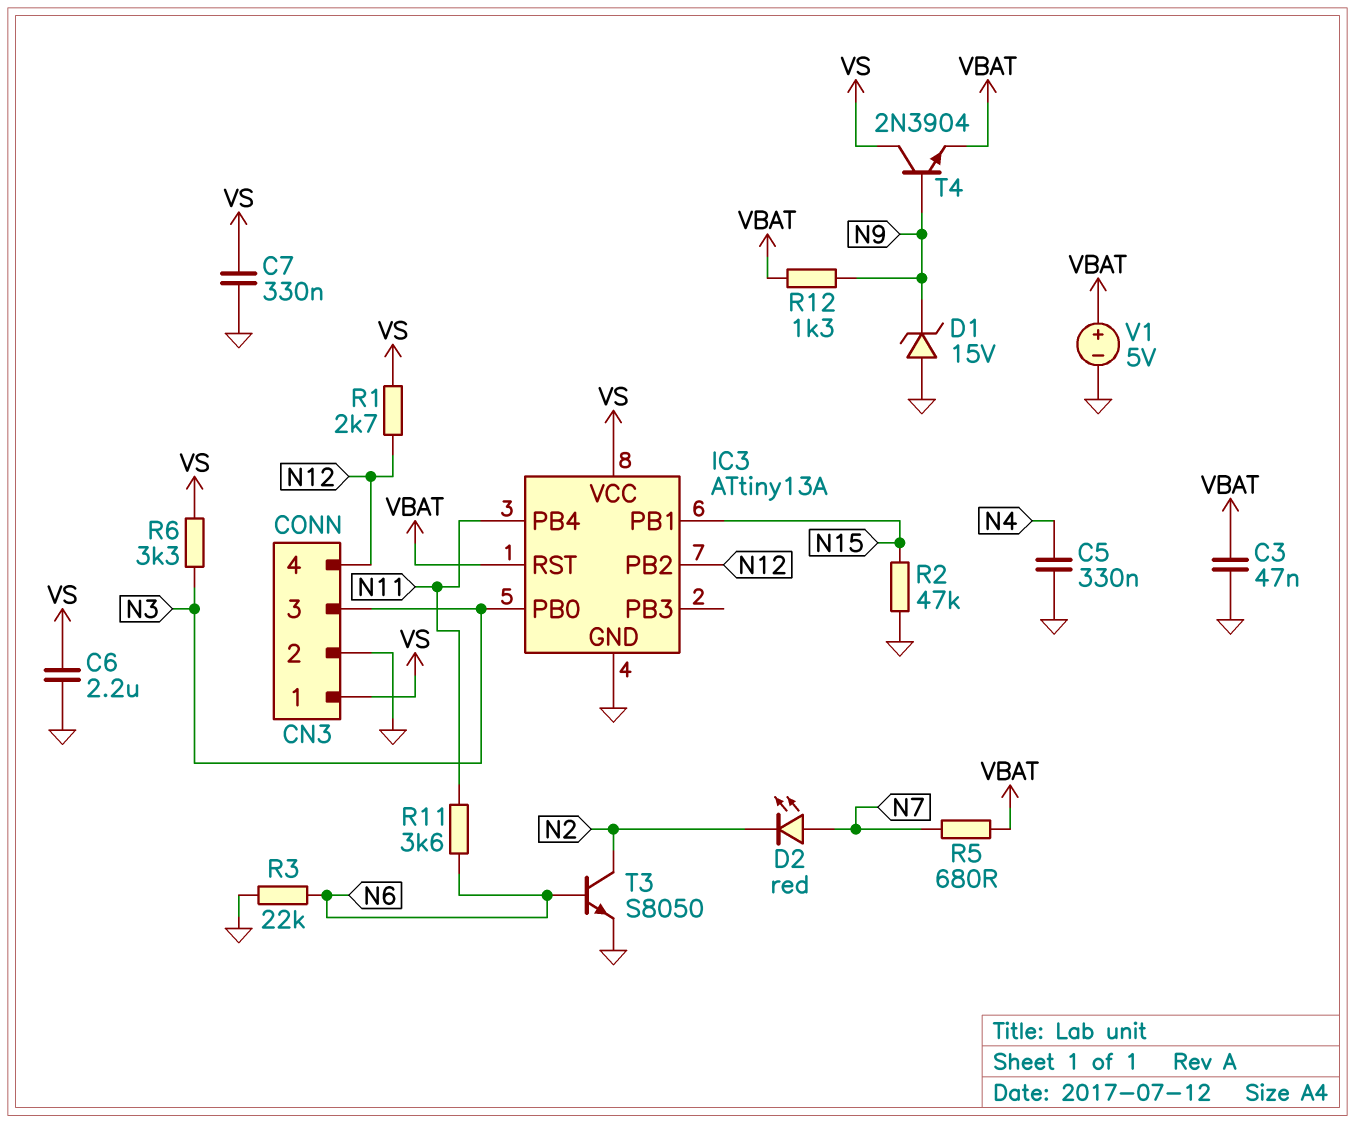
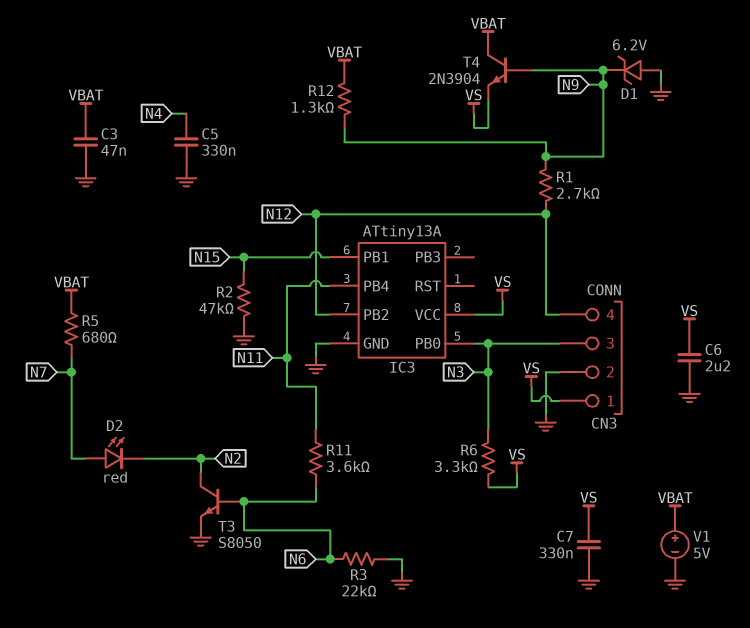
D1: zener 15V (A GND, K N9) -> zener 6.2V (A GND, K N9)
IC3 pin RST: VBAT -> none
R1: 2.7k (N12, VS) -> 2.7k (N9, N12)
T4: NPN 2N3904 (B N9, C VS, E VBAT) -> NPN 2N3904 (B N9, C VBAT, E VS)

